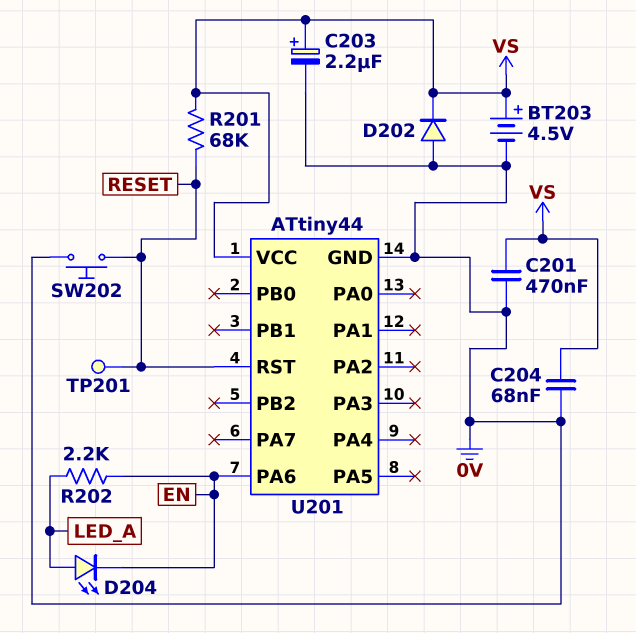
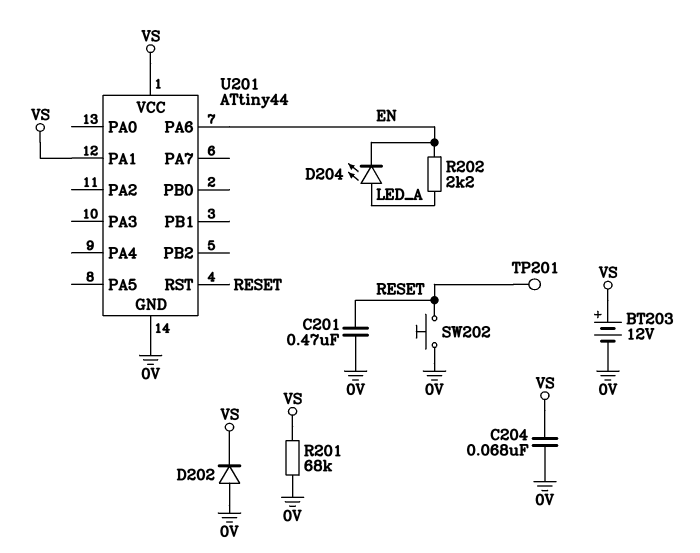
BT203: 4.5V (plus VS, minus 0V) -> 12V (plus VS, minus 0V)
C201: 470nF (0V, VS) -> 470nF (0V, RESET)
C203: 2.2uF (plus VS, minus 0V) -> none
R201: 68k (RESET, VS) -> 68k (0V, VS)
U201 pin PA1: none -> VS

